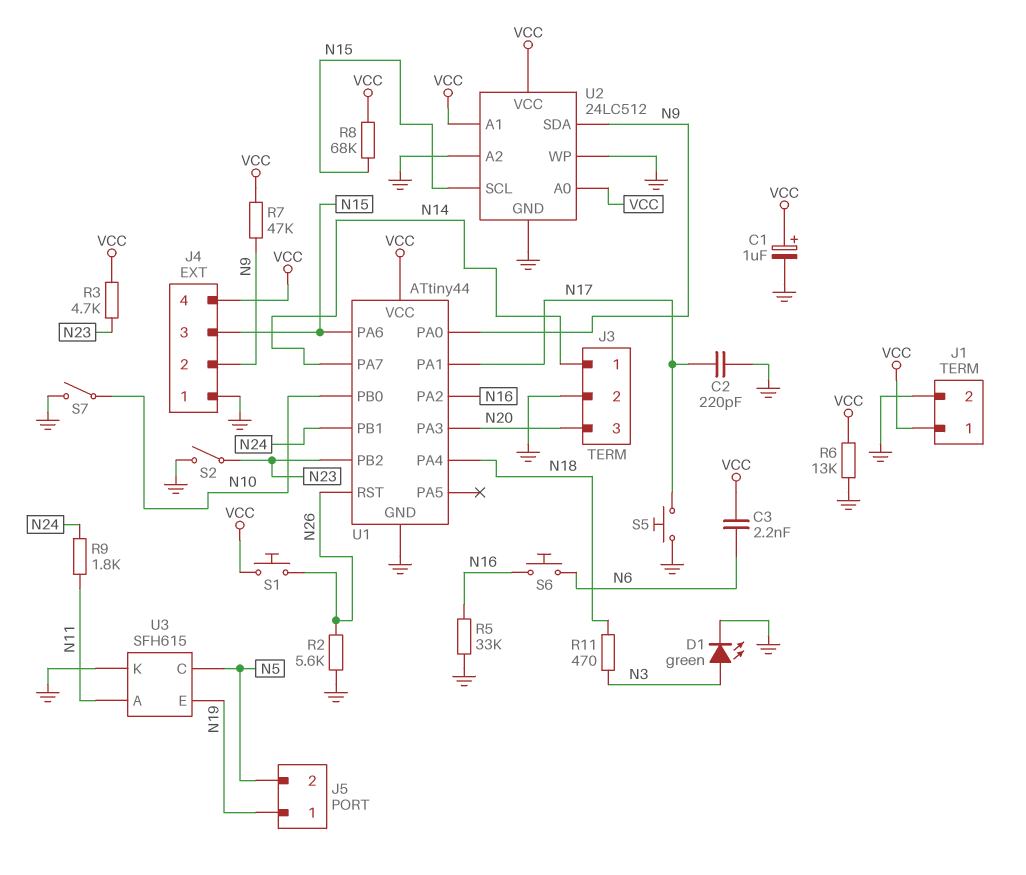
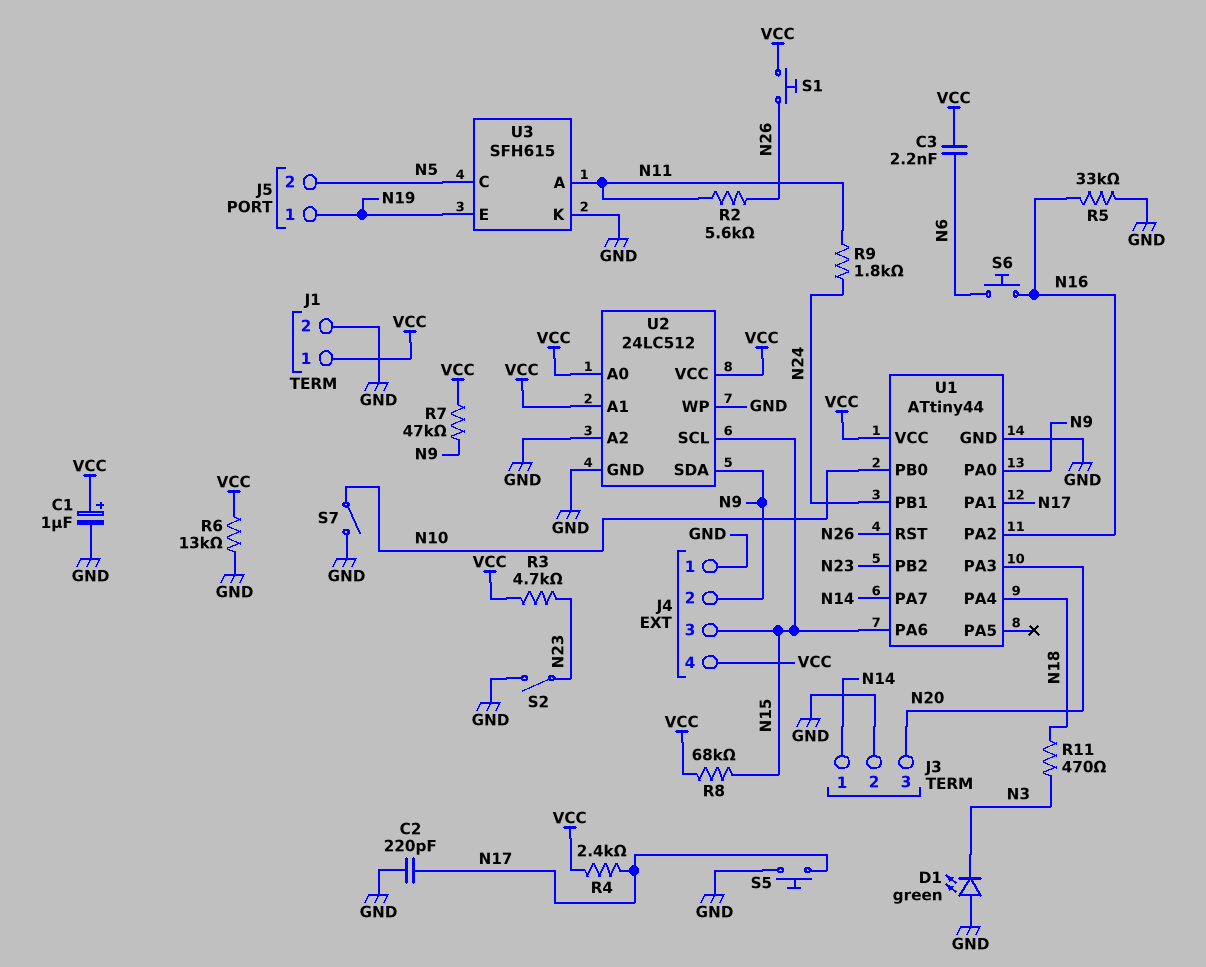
D1: LED green (A N3, K GND) -> LED green (A GND, K N3)
R2: 5.6k (GND, N26) -> 5.6k (N11, N26)
R4: none -> 2.4k (N17, VCC)

